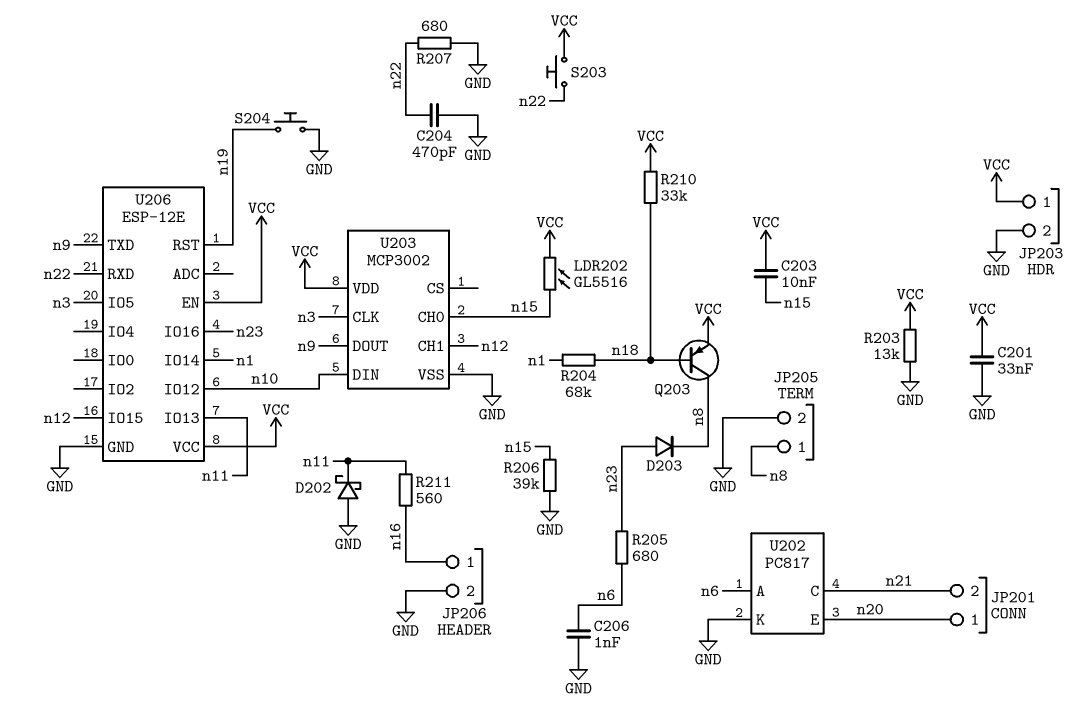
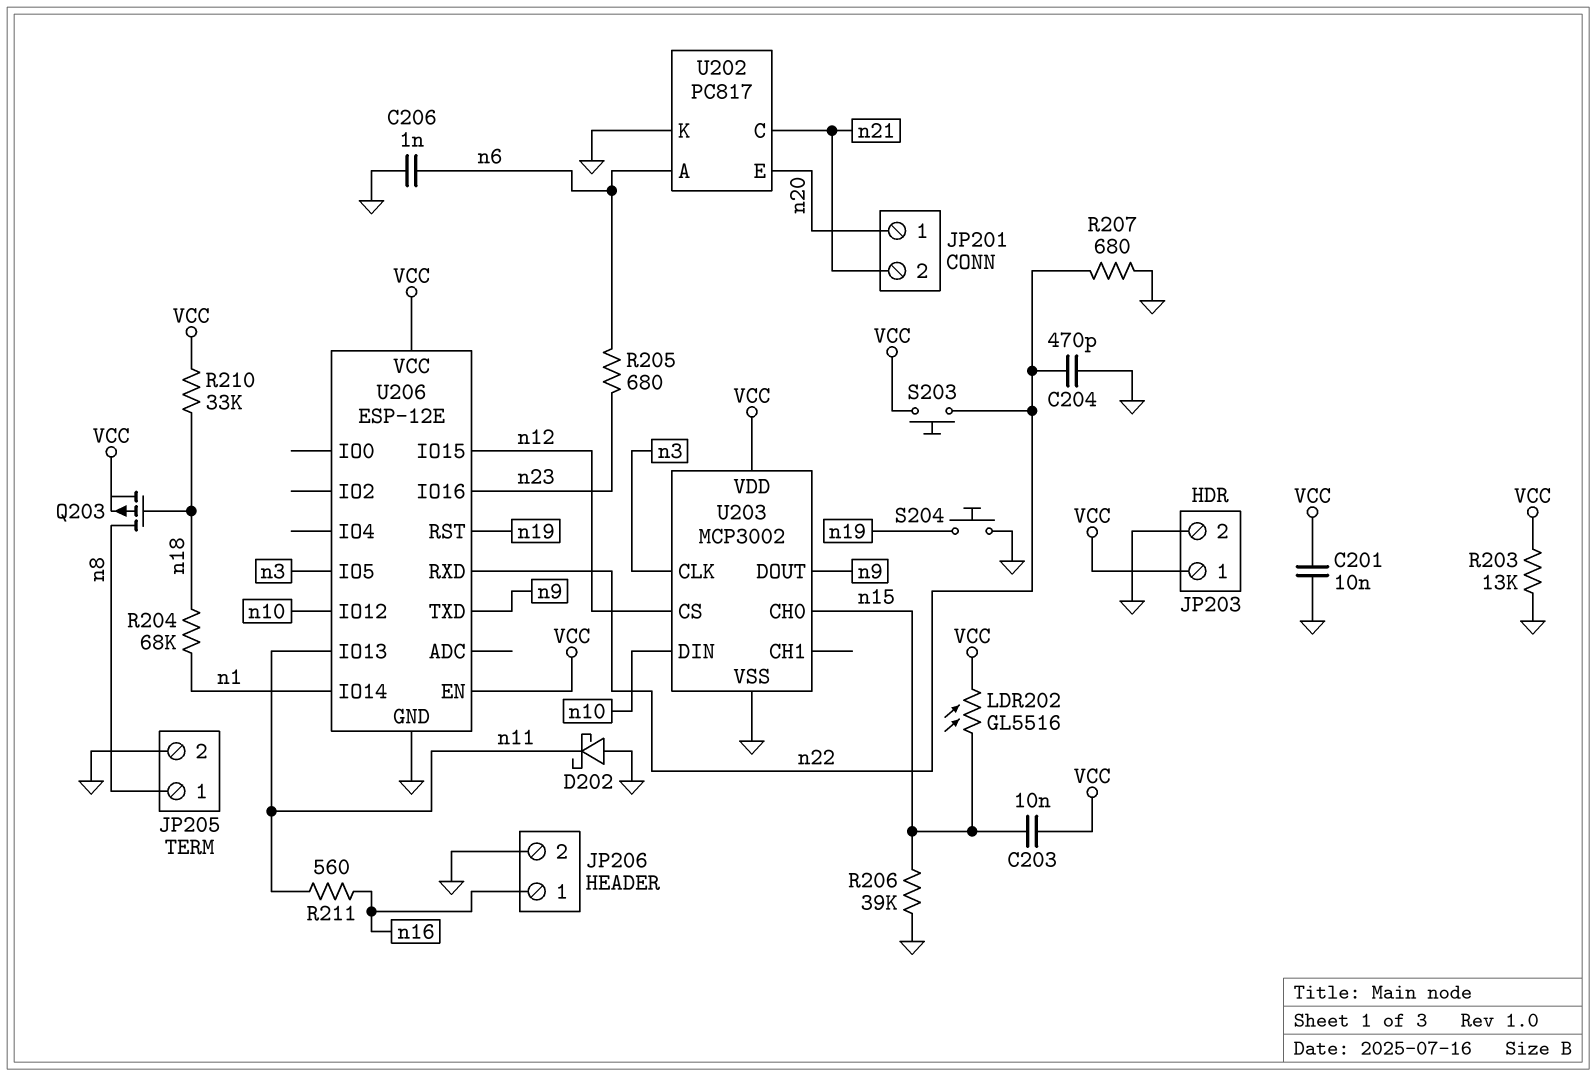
C201: 33nF (GND, VCC) -> 10nF (GND, VCC)
D203: diode (A n23, K n8) -> none
Q203: PNP (B n18, C n8, E VCC) -> PMOS (G n18, D n8, S VCC)
U203 pin CH1: n12 -> none
U203 pin CS: none -> n12

